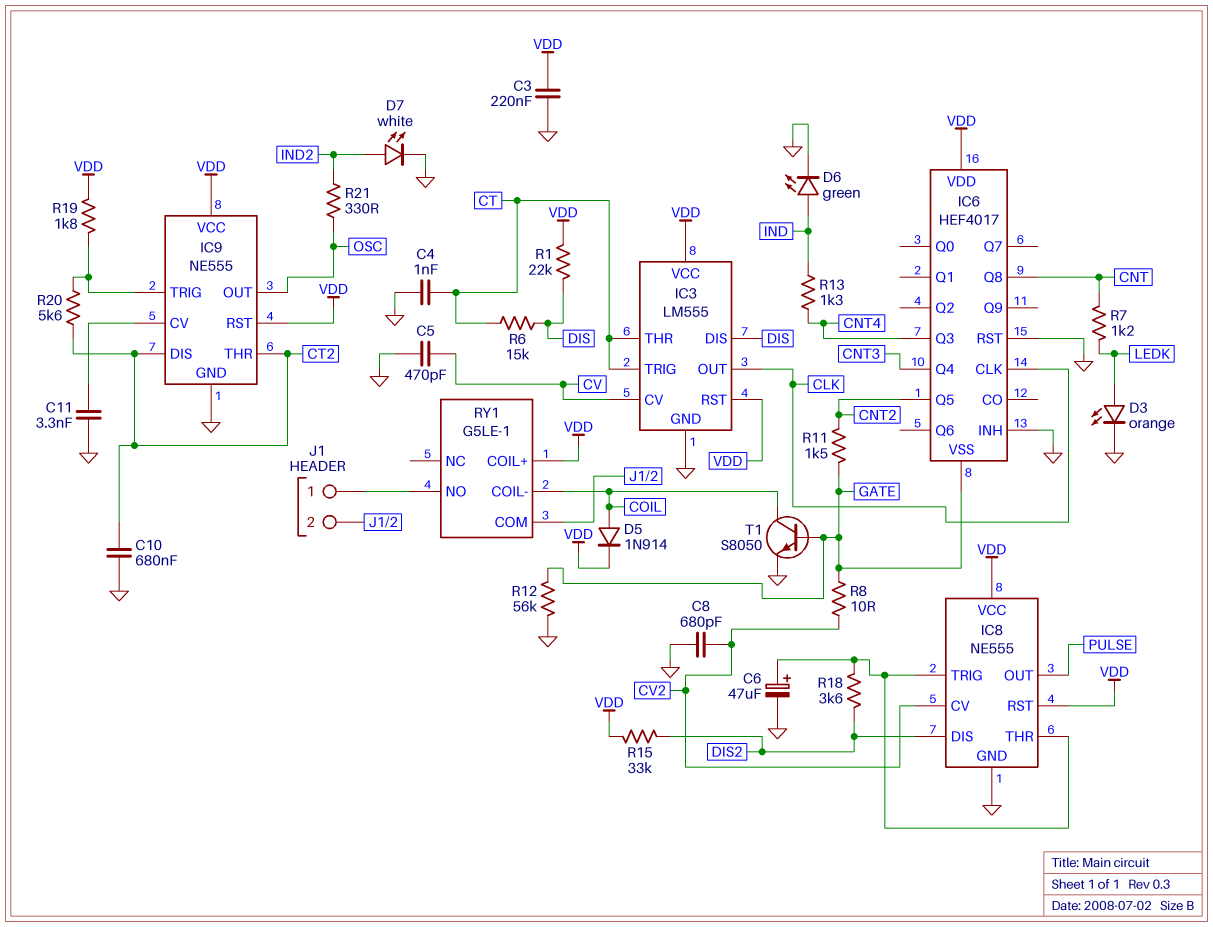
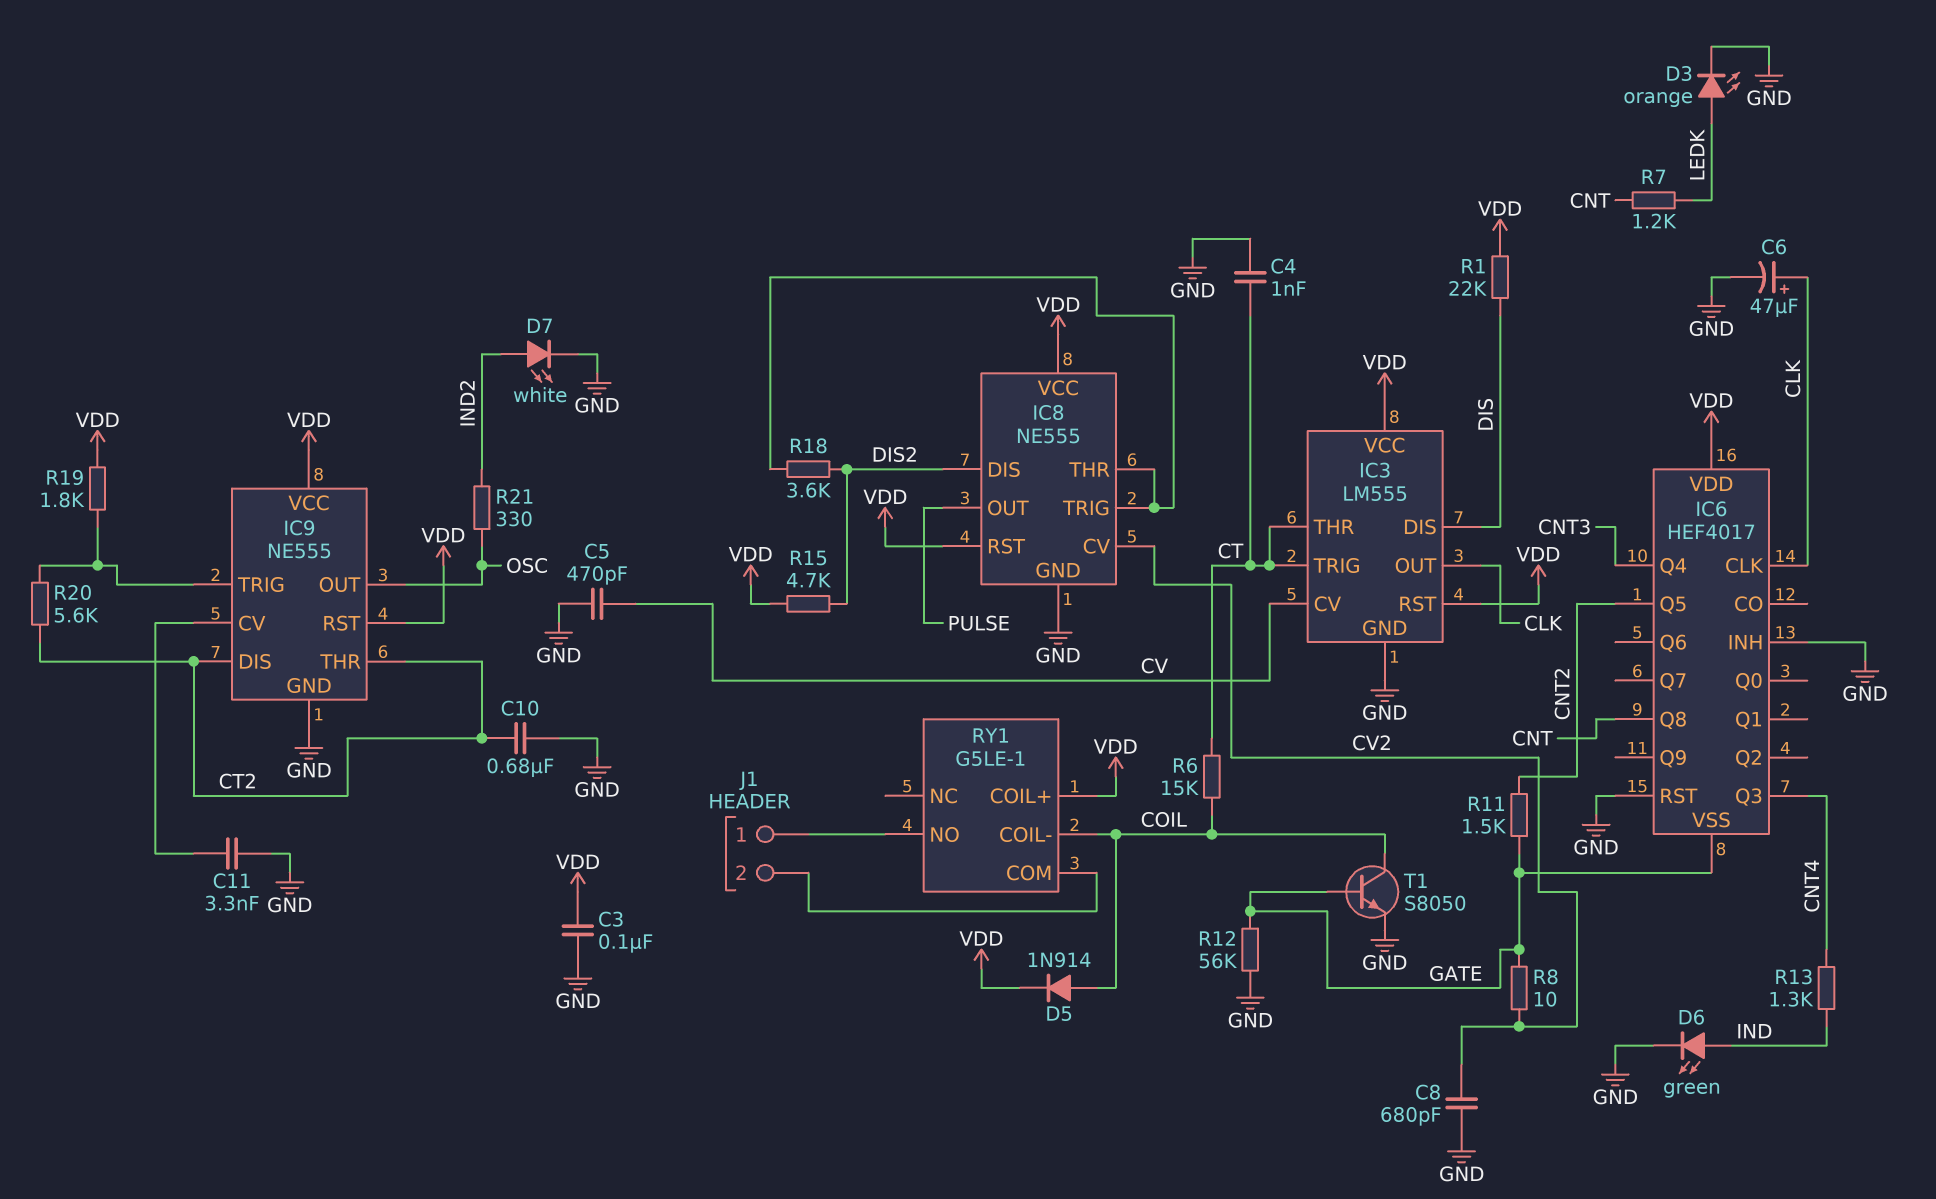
C3: 220nF (GND, VDD) -> 100nF (GND, VDD)
C6: 47uF (plus IC8/THR, minus GND) -> 47uF (plus CLK, minus GND)
R6: 15k (CT, DIS) -> 15k (COIL, CT)
R15: 33k (DIS2, VDD) -> 4.7k (DIS2, VDD)

